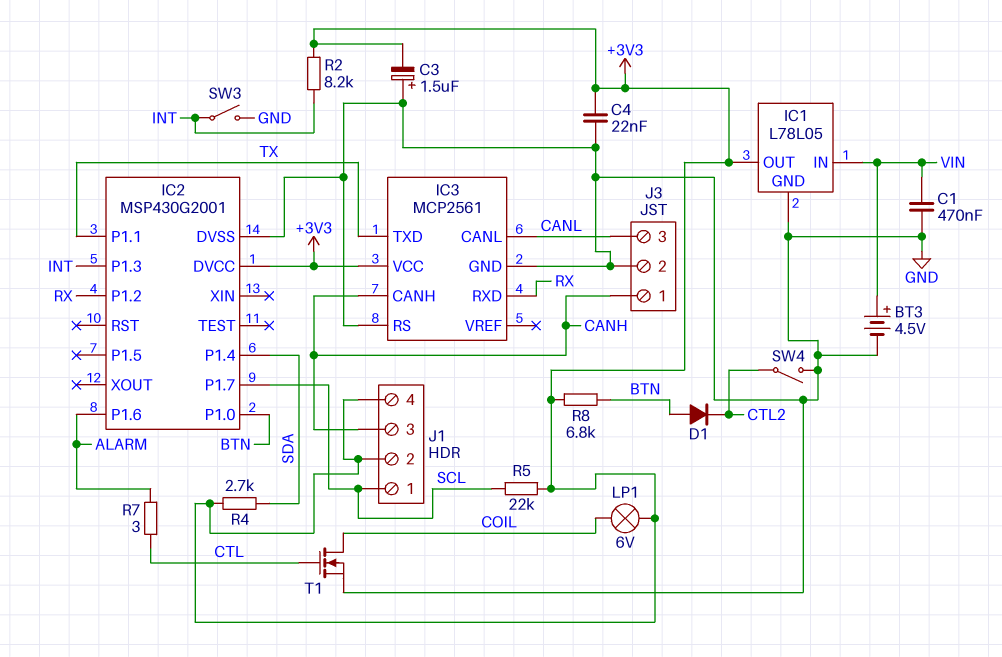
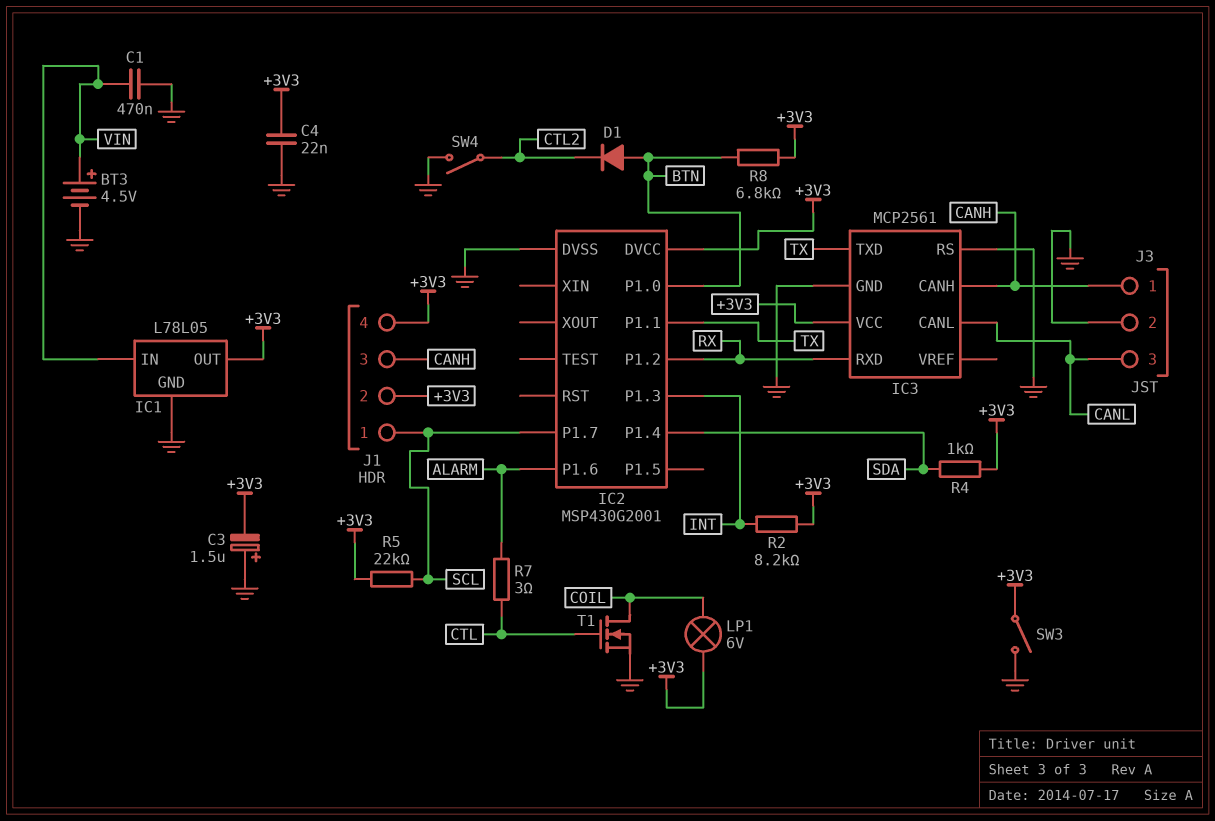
R4: 2.7k (+3V3, SDA) -> 1k (+3V3, SDA)
SW3: switch (GND, INT) -> switch (+3V3, GND)

